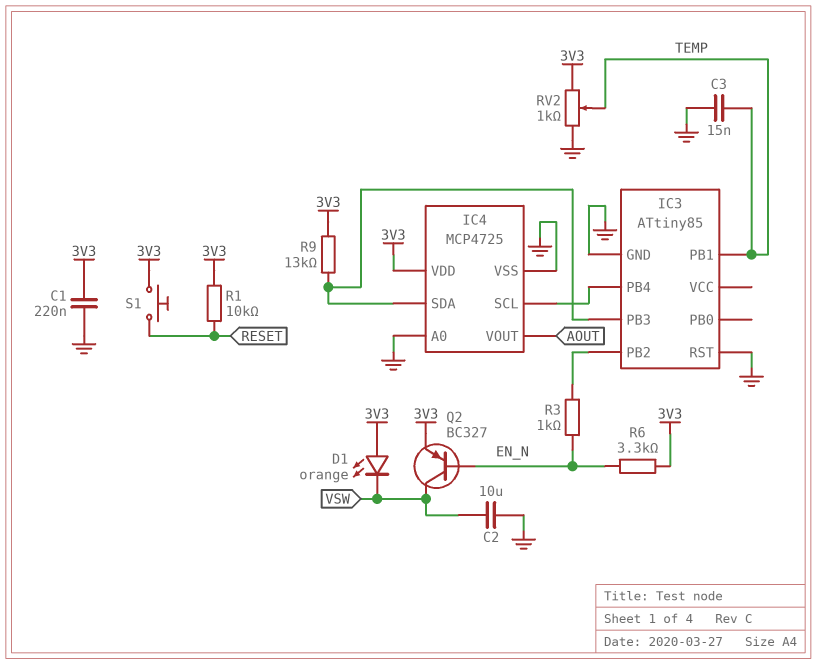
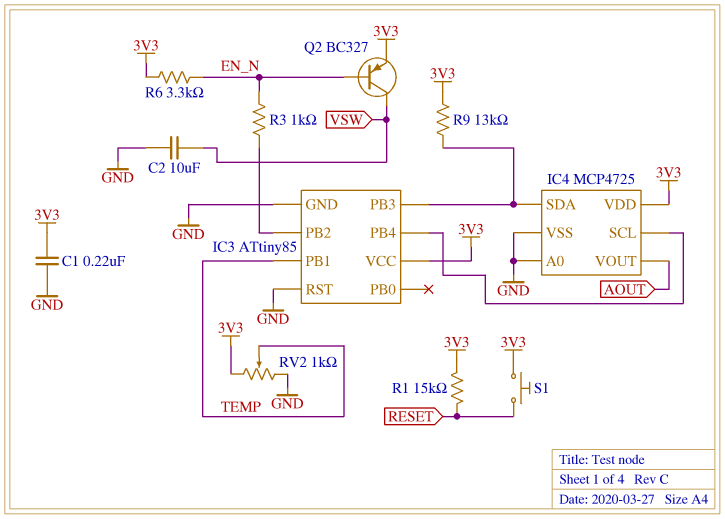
C3: 15nF (GND, TEMP) -> none
D1: LED orange (A 3V3, K VSW) -> none
IC3 pin VCC: none -> 3V3
R1: 10k (3V3, RESET) -> 15k (3V3, RESET)

